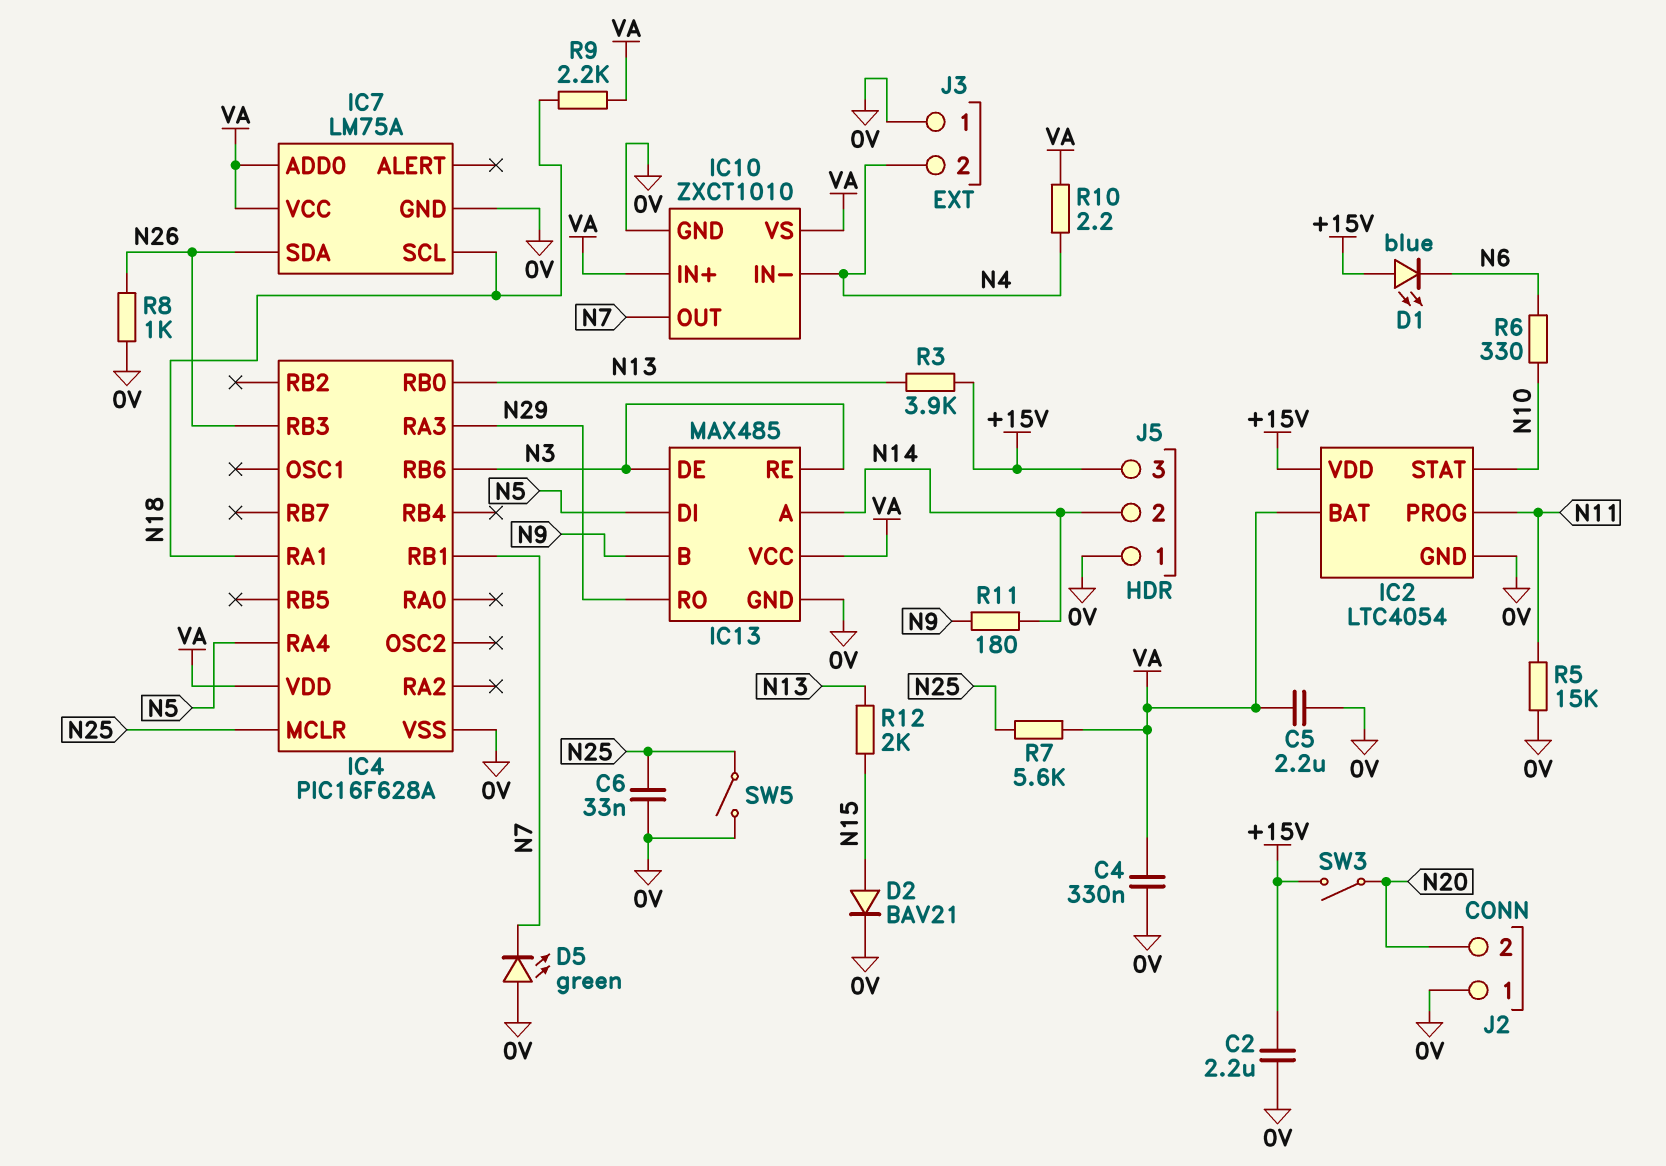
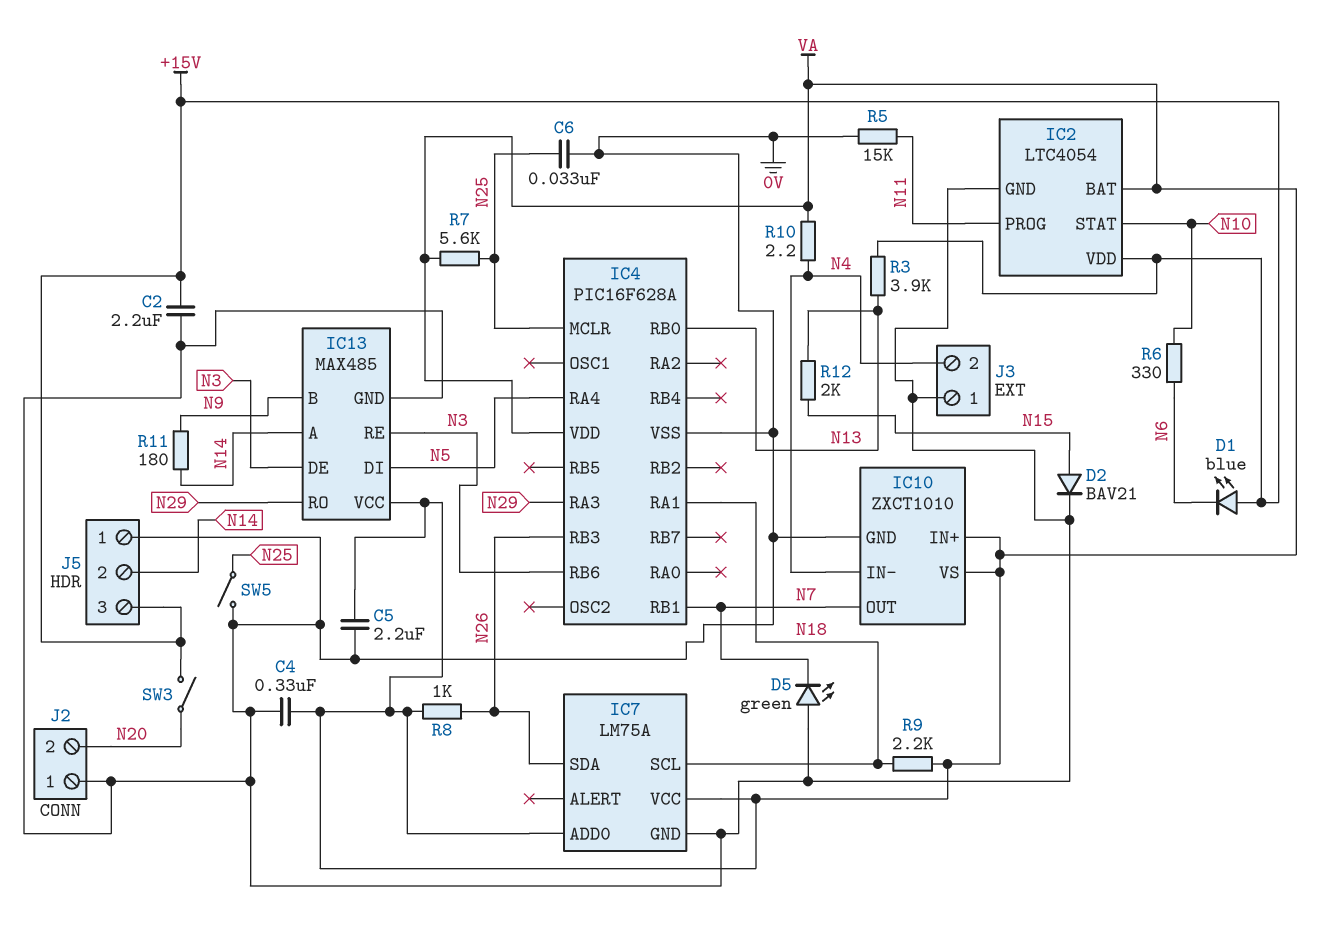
R8: 1k (0V, N26) -> 1k (N26, VA)

